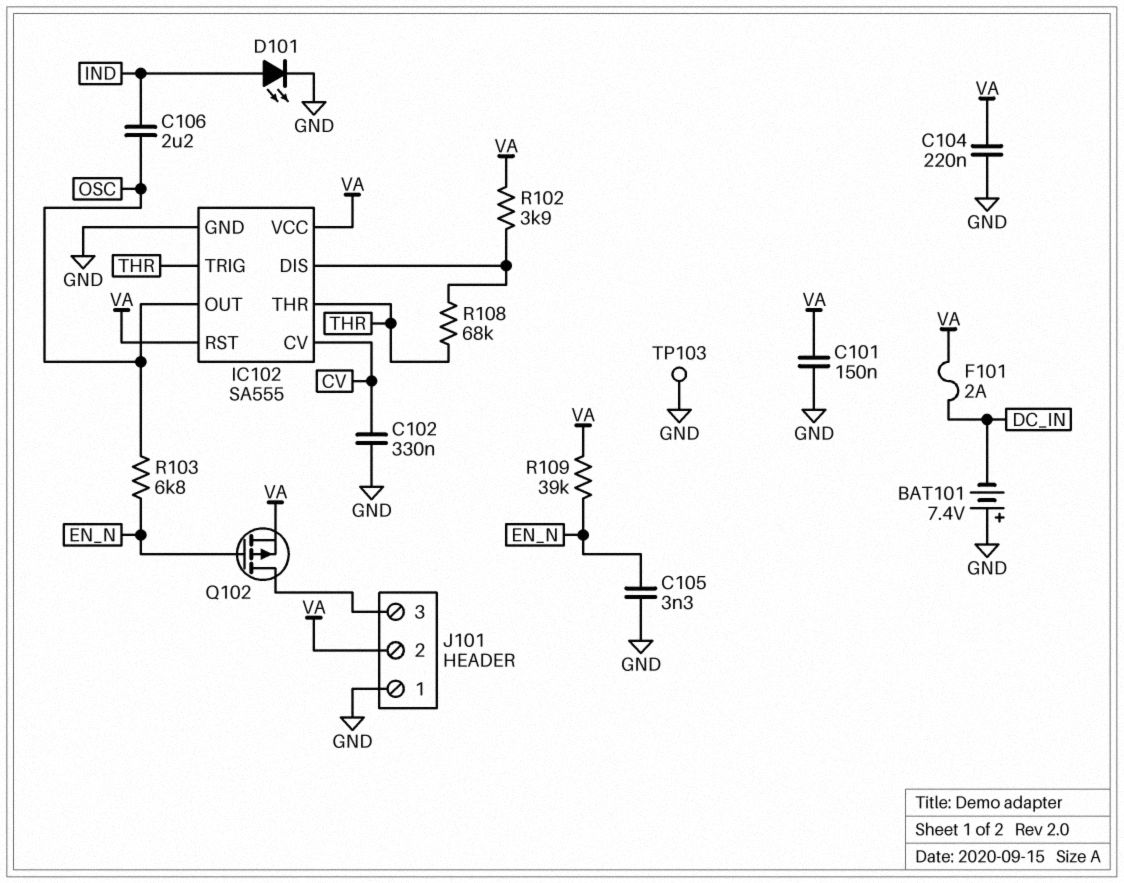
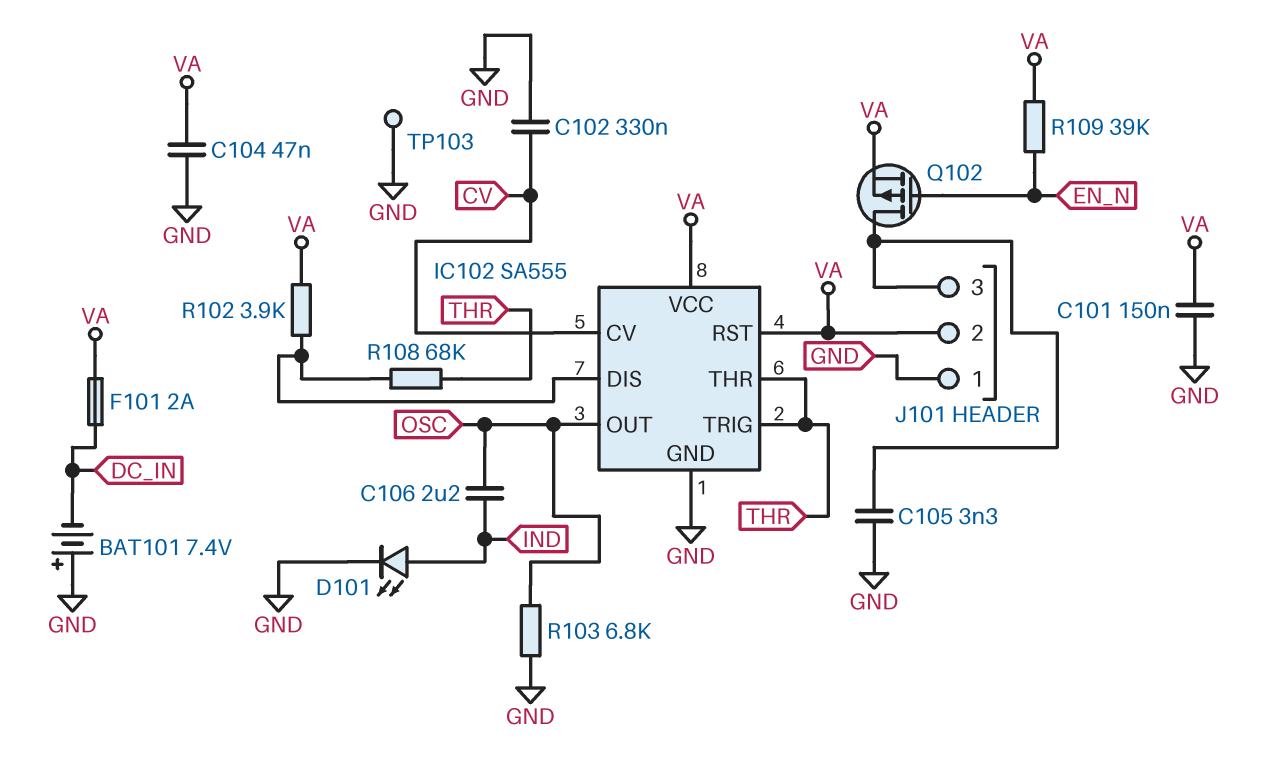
C104: 220nF (GND, VA) -> 47nF (GND, VA)
C105: 3.3nF (EN_N, GND) -> 3.3nF (GND, J101/3)
R103: 6.8k (EN_N, OSC) -> 6.8k (GND, OSC)

